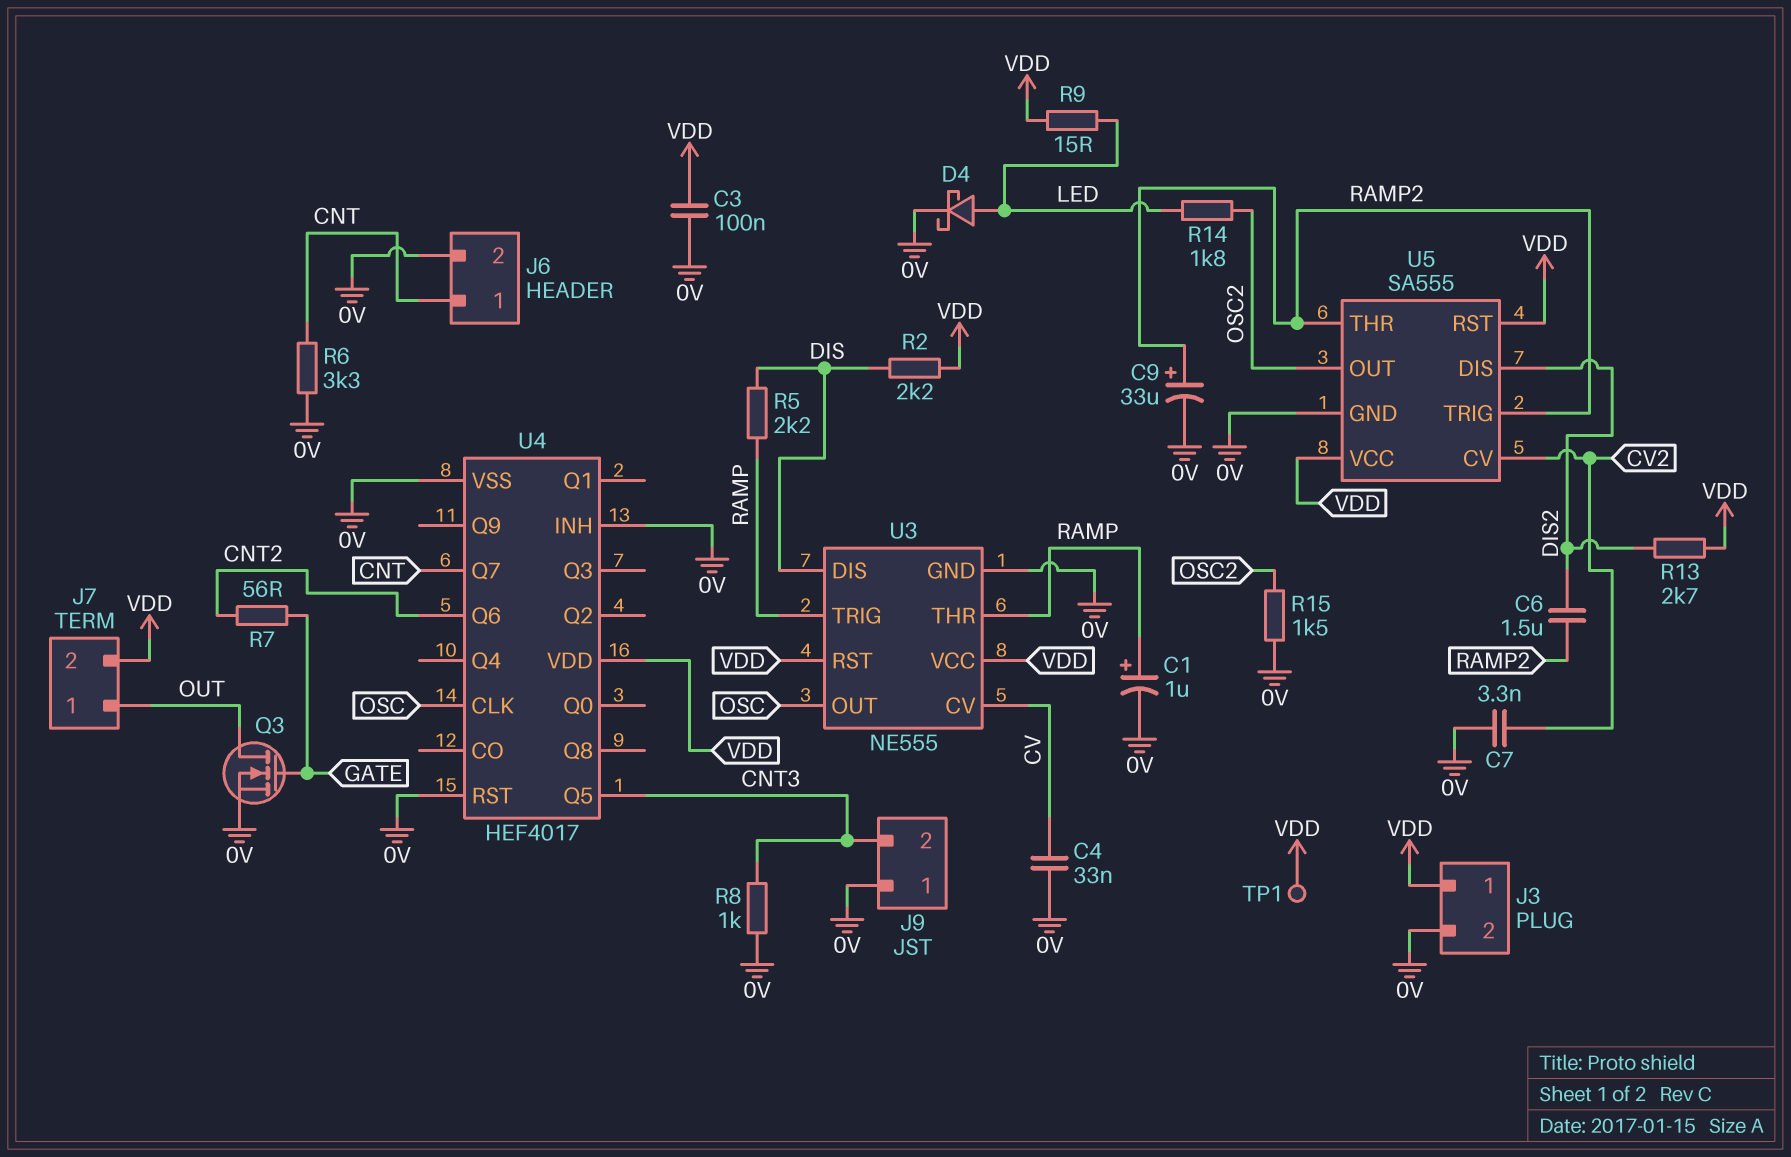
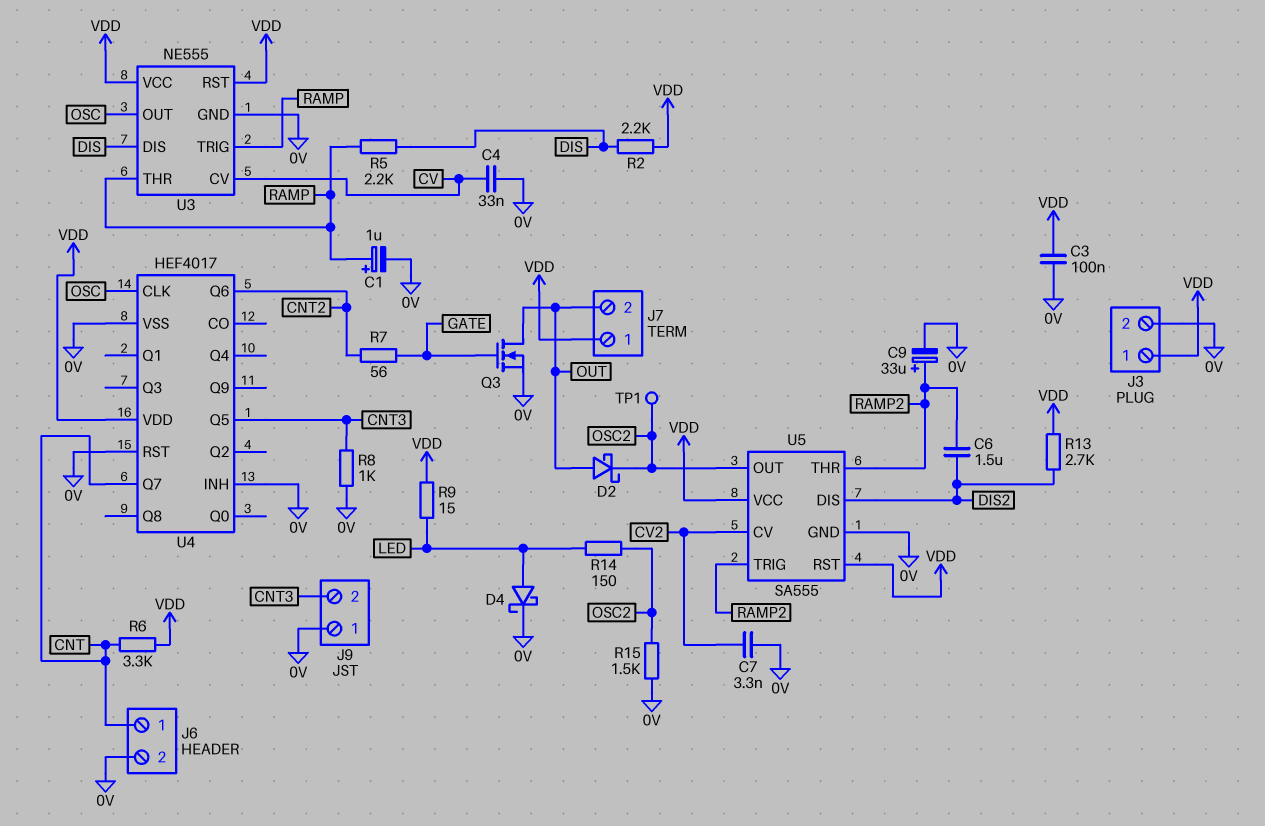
D2: none -> schottky (A OUT, K OSC2)
J7 pin 1: OUT -> VDD
J7 pin 2: VDD -> OUT
R6: 3.3k (0V, CNT) -> 3.3k (CNT, VDD)
R14: 1.8k (LED, OSC2) -> 150 (LED, OSC2)
TP1: test point (VDD) -> test point (OSC2)

